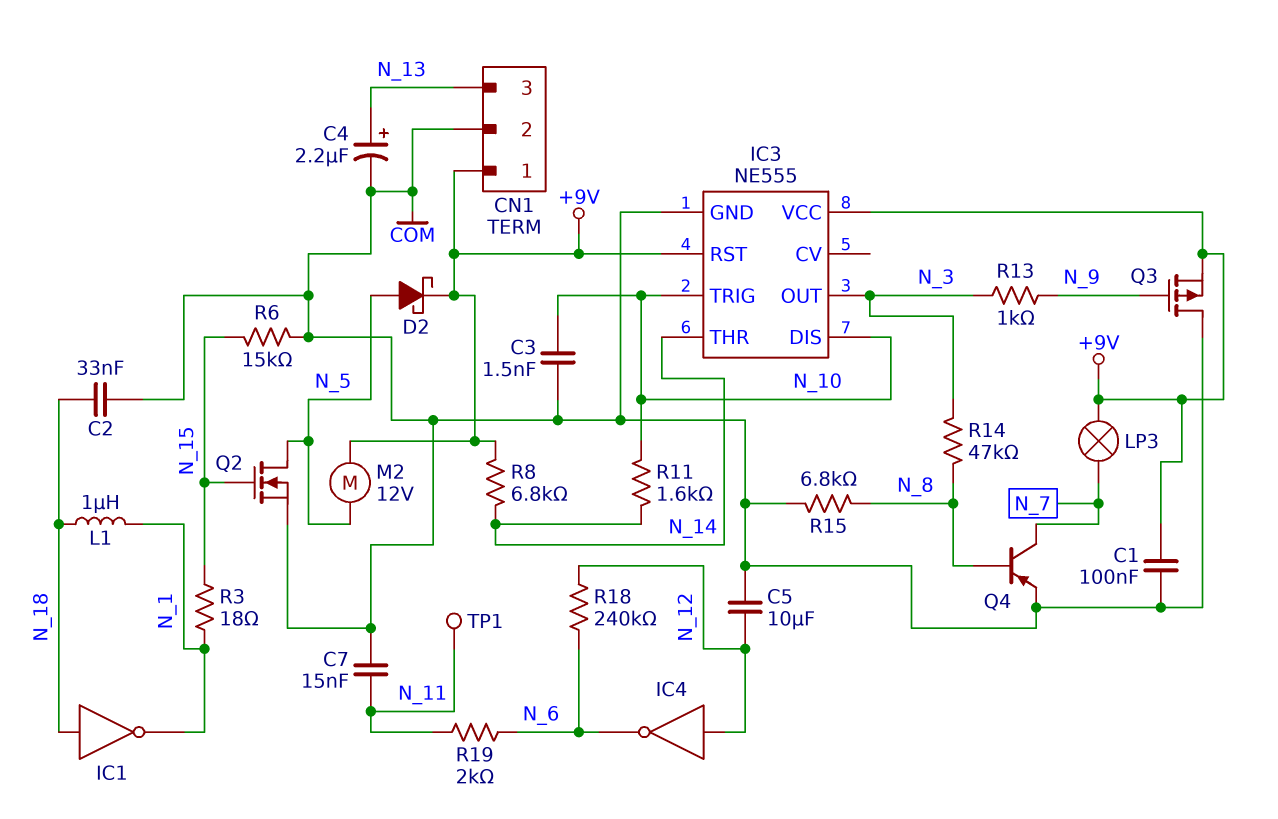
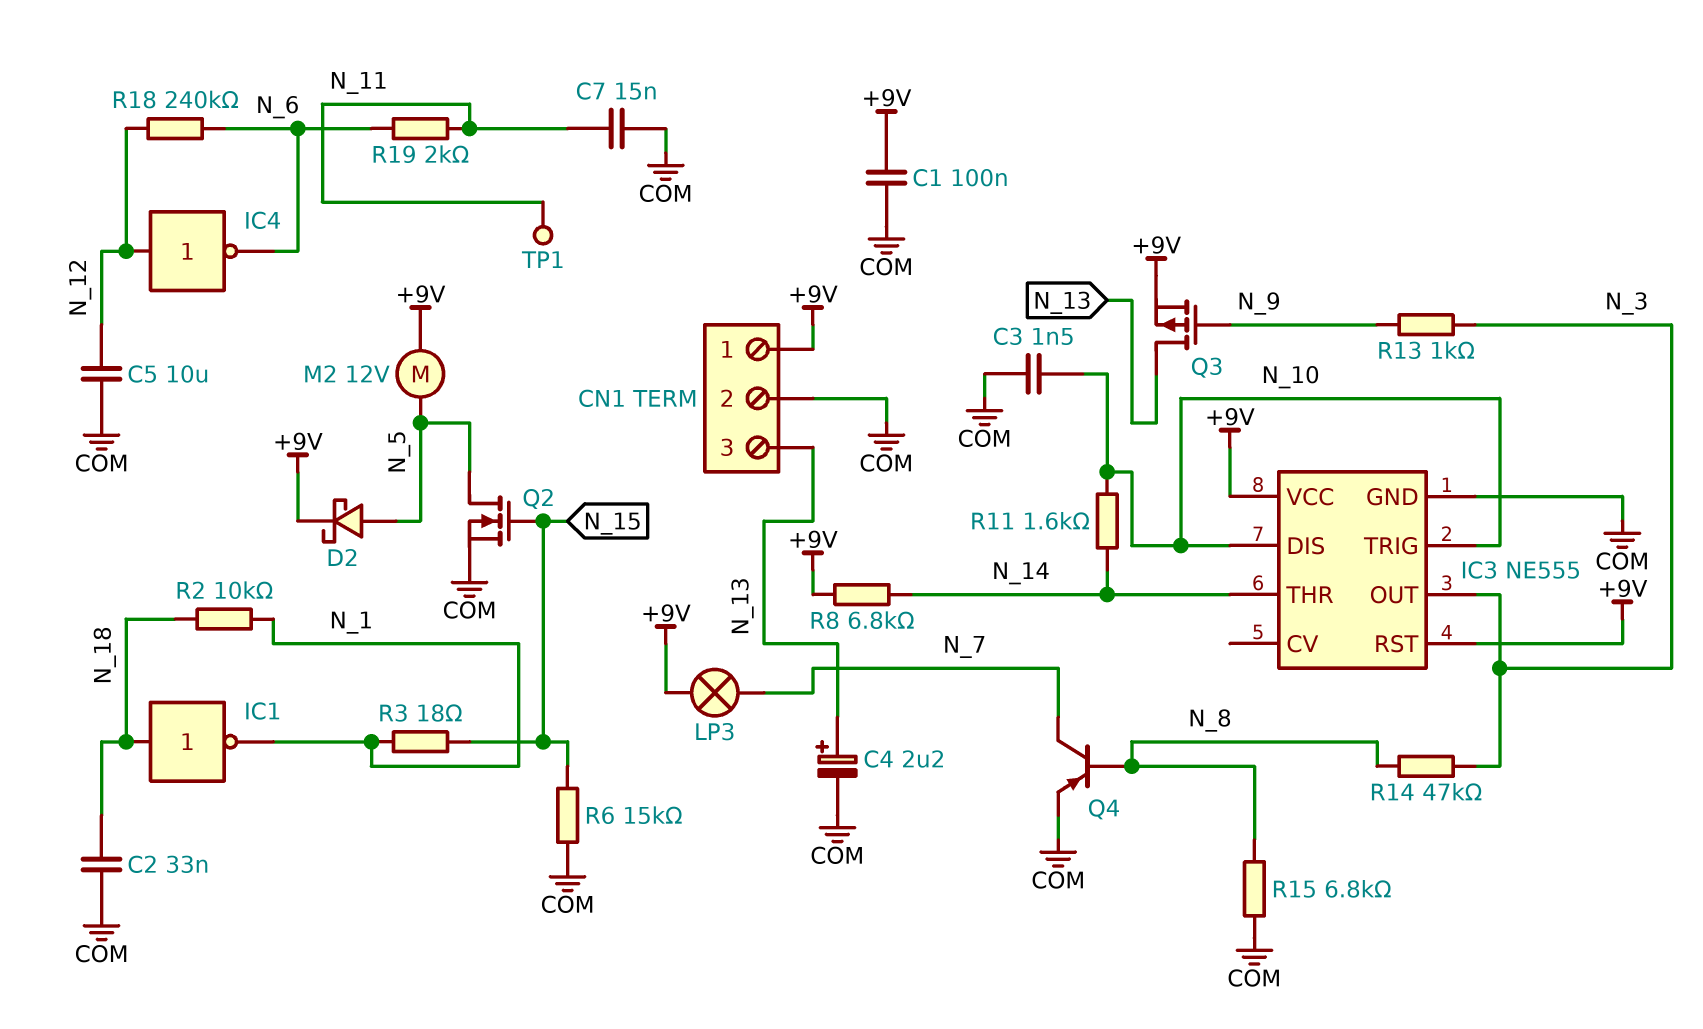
L1: 1uH (N_1, N_18) -> none
Q3: PMOS (G N_9, D COM, S +9V) -> PMOS (G N_9, D N_13, S +9V)
R2: none -> 10k (N_1, N_18)

